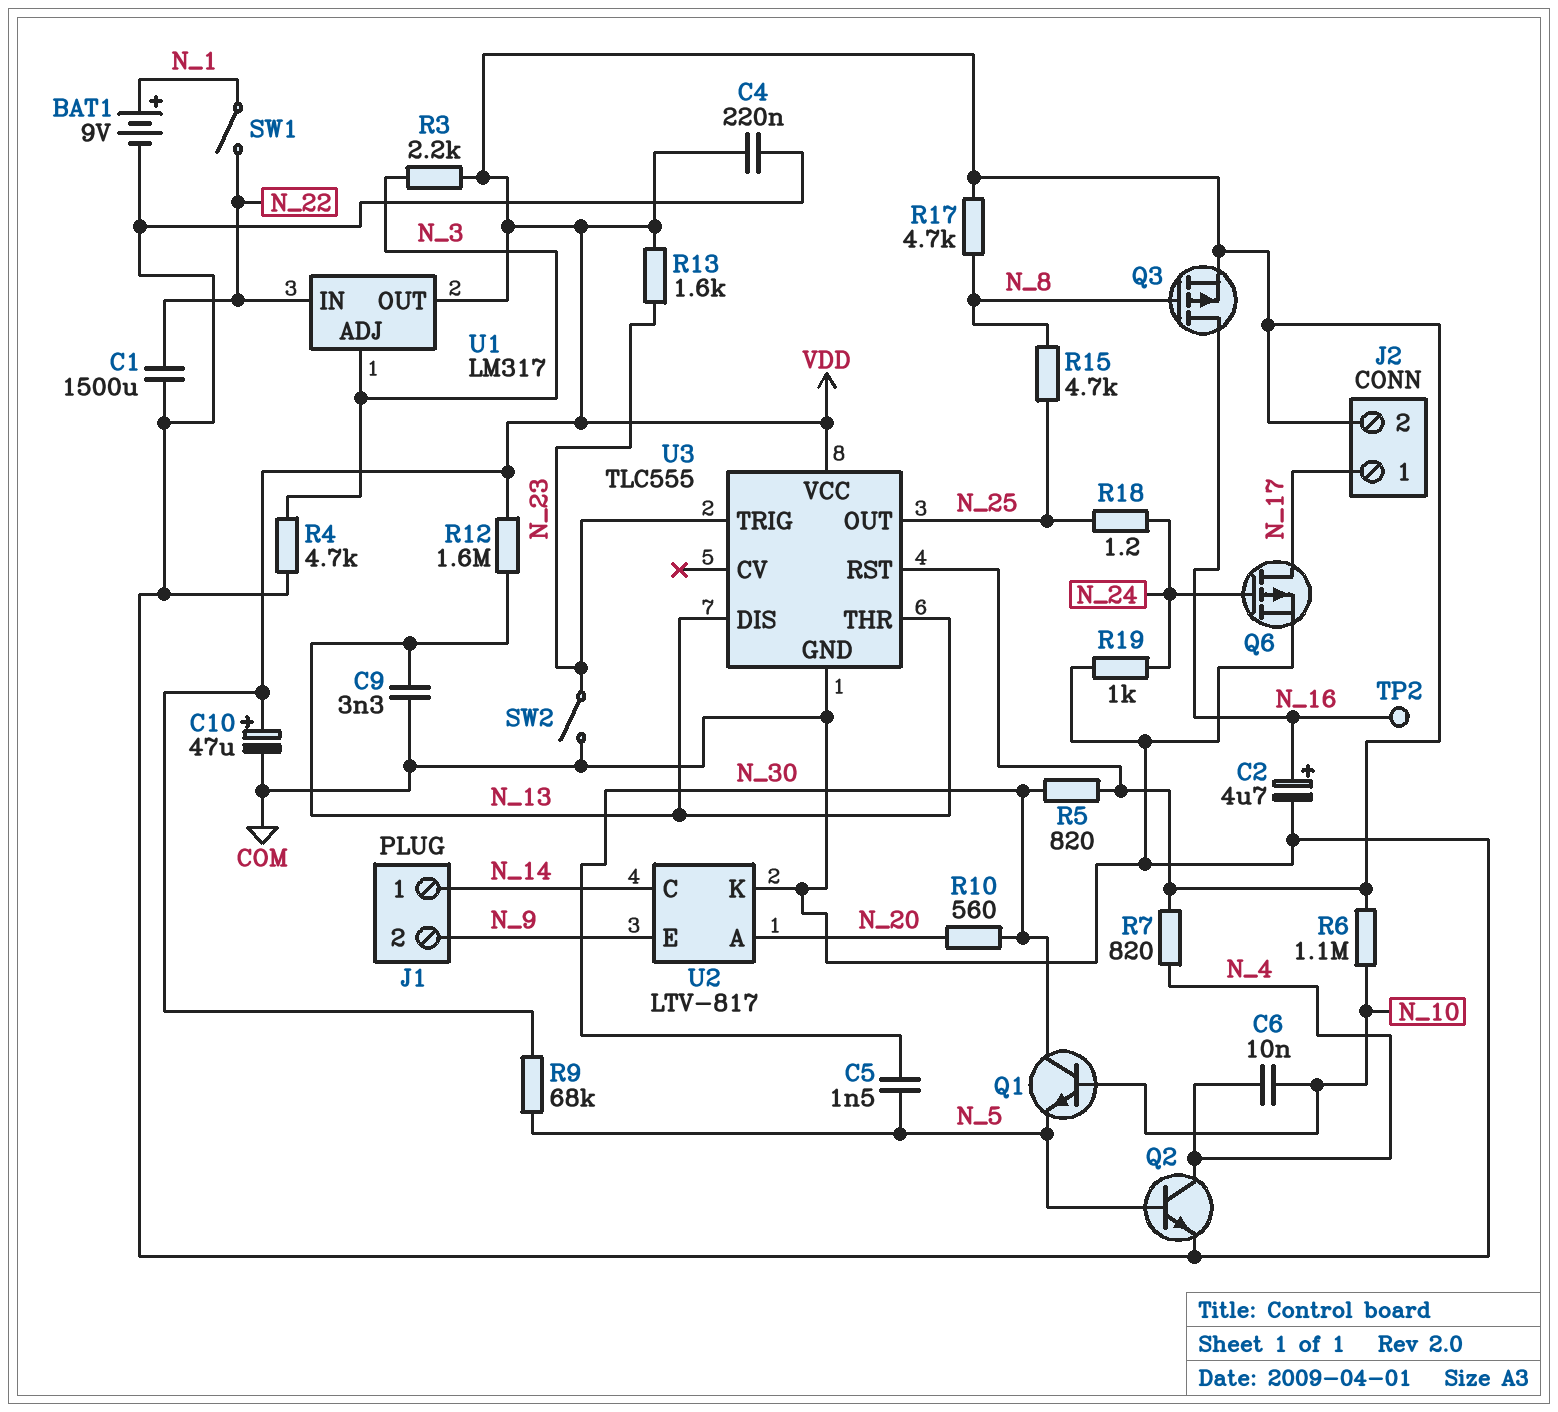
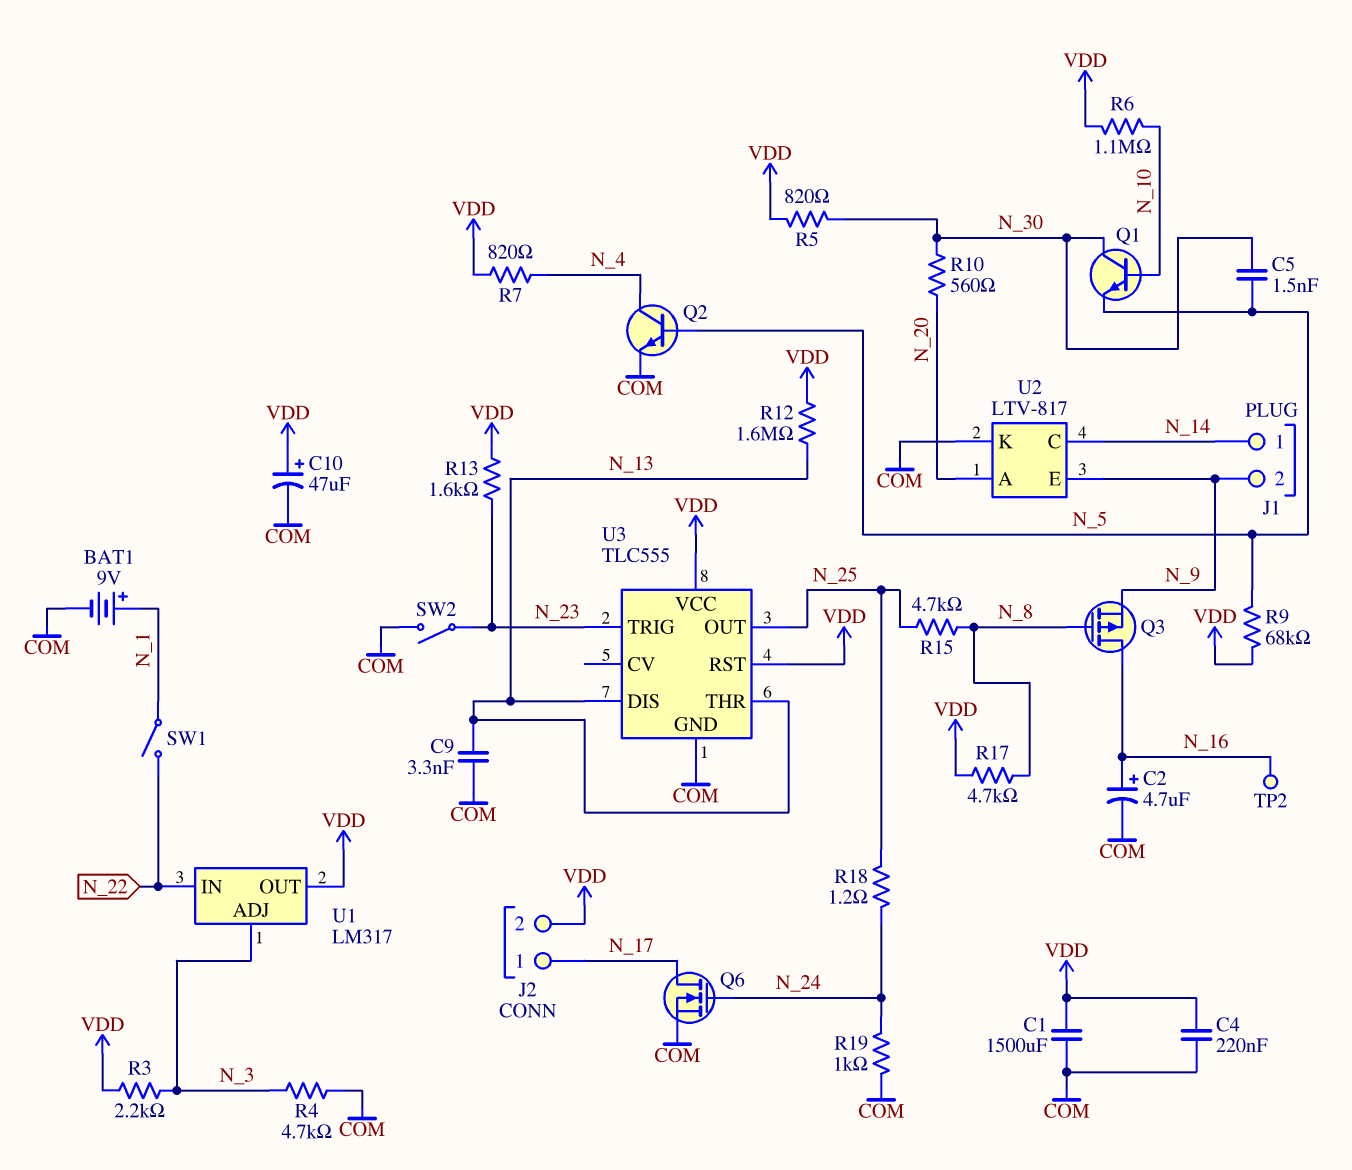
C1: 1500uF (COM, N_22) -> 1500uF (COM, VDD)
C6: 10nF (N_4, N_10) -> none
Q3: PMOS (G N_8, D N_16, S VDD) -> PMOS (G N_8, D N_16, S N_9)
Q6: PMOS (G N_24, D N_17, S COM) -> NMOS (G N_24, D N_17, S COM)

